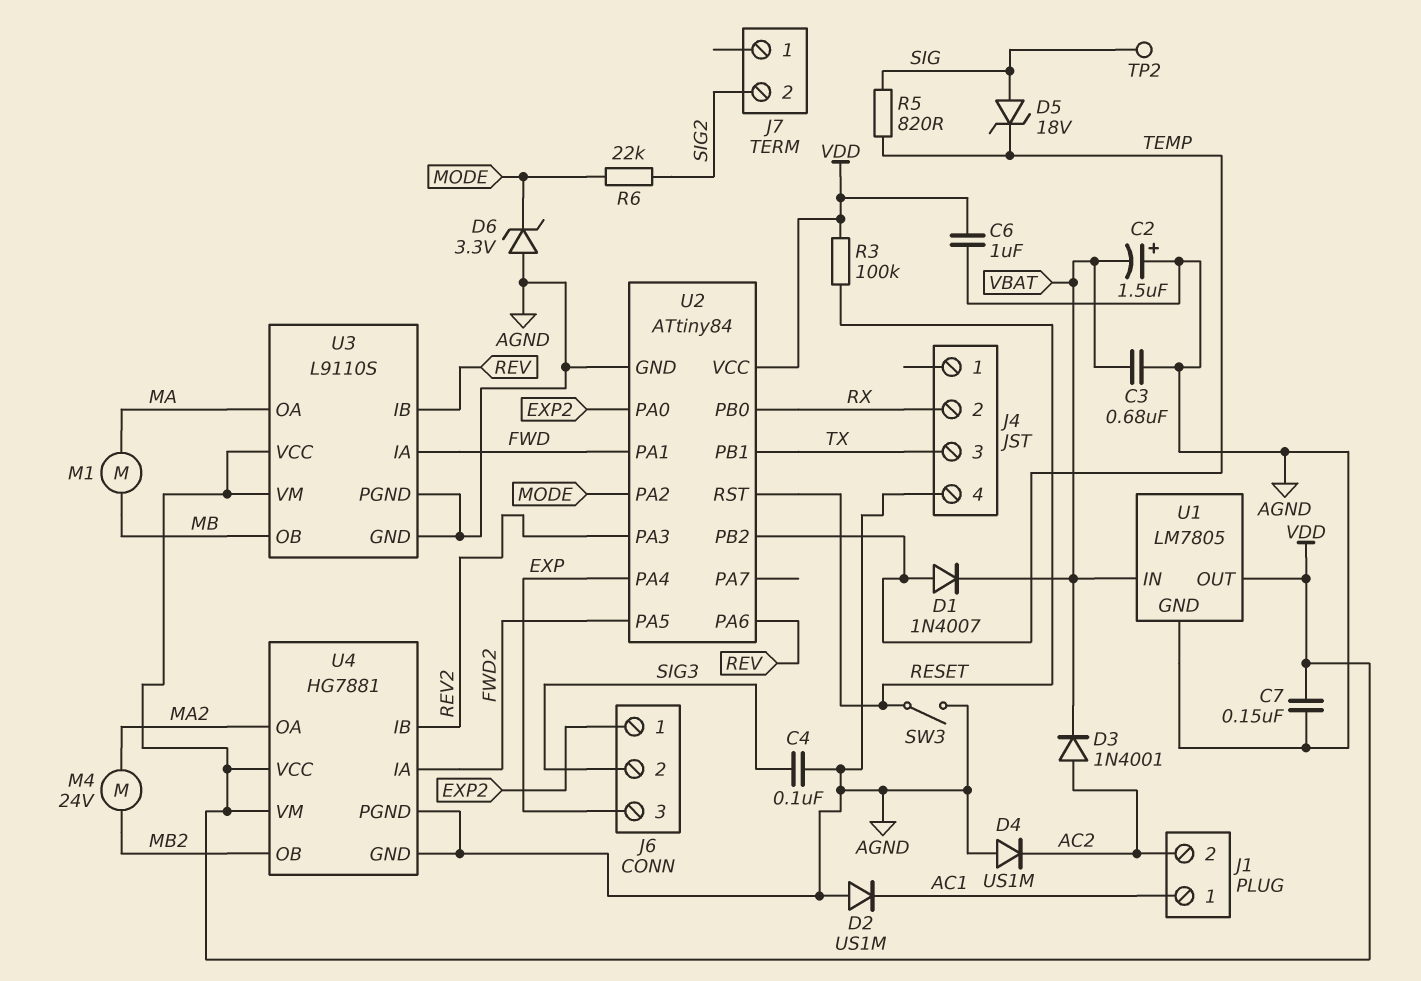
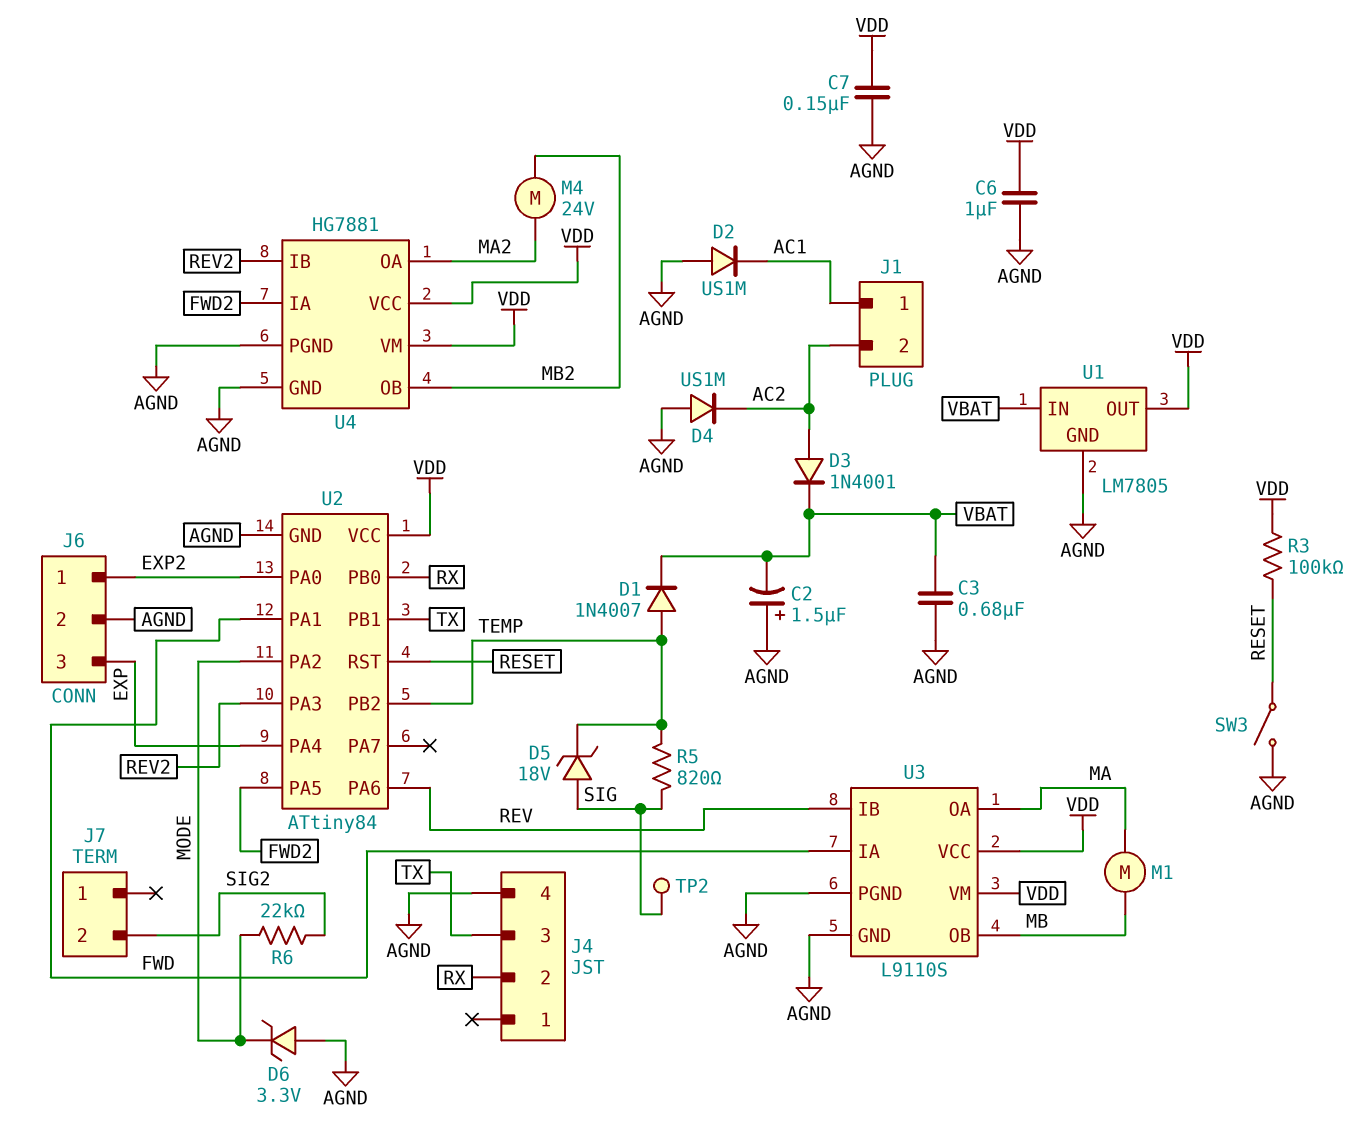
C4: 100nF (AGND, SIG3) -> none
J6 pin 2: SIG3 -> AGND

